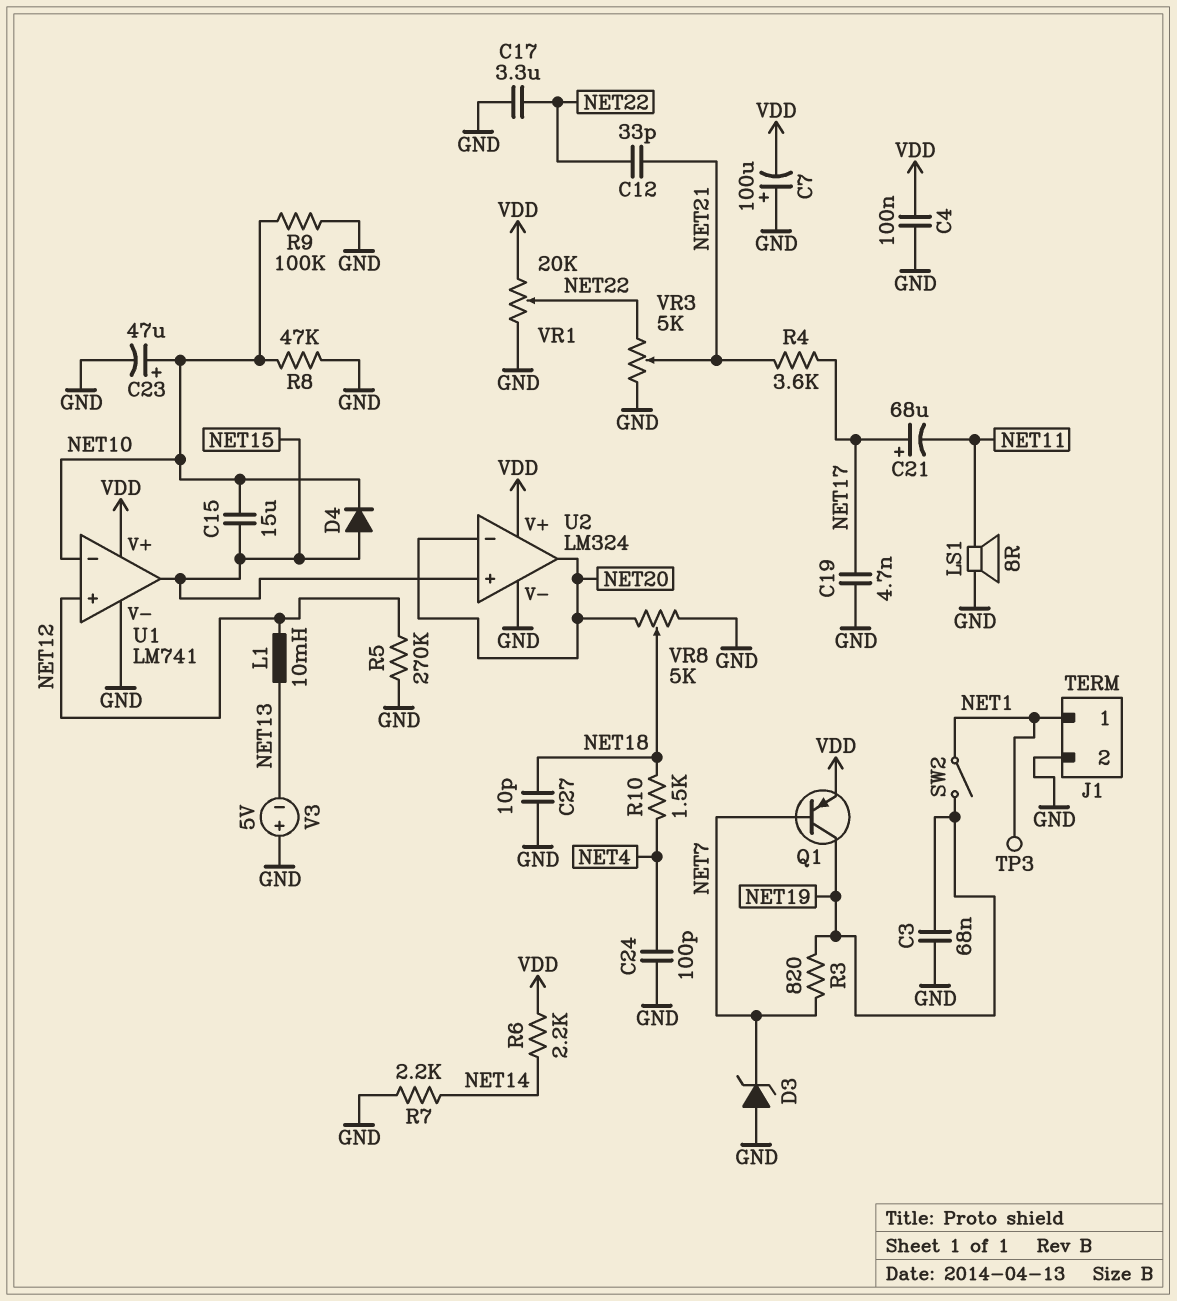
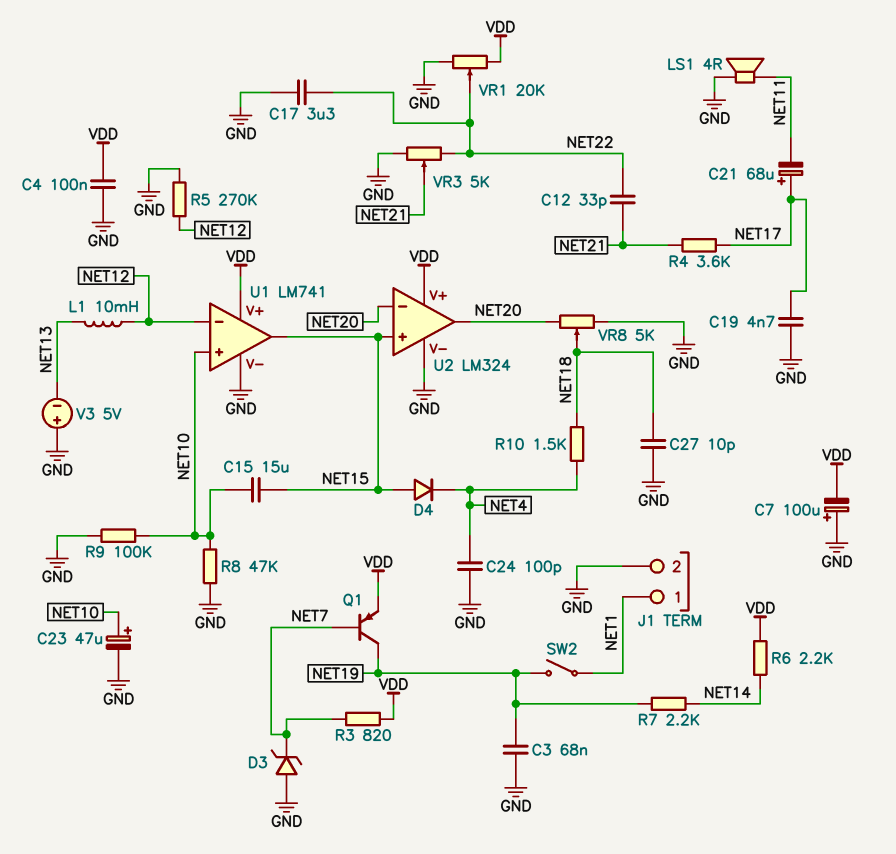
D4: diode (A NET15, K NET10) -> diode (A NET15, K NET4)
LS1: speaker 8R (GND, NET11) -> speaker 4R (GND, NET11)
R3: 820 (NET7, NET19) -> 820 (NET7, VDD)
R7: 2.2k (GND, NET14) -> 2.2k (NET14, NET19)
TP3: test point (NET1) -> none
U1 pin in+: NET12 -> NET10
U1 pin in-: NET10 -> NET12

